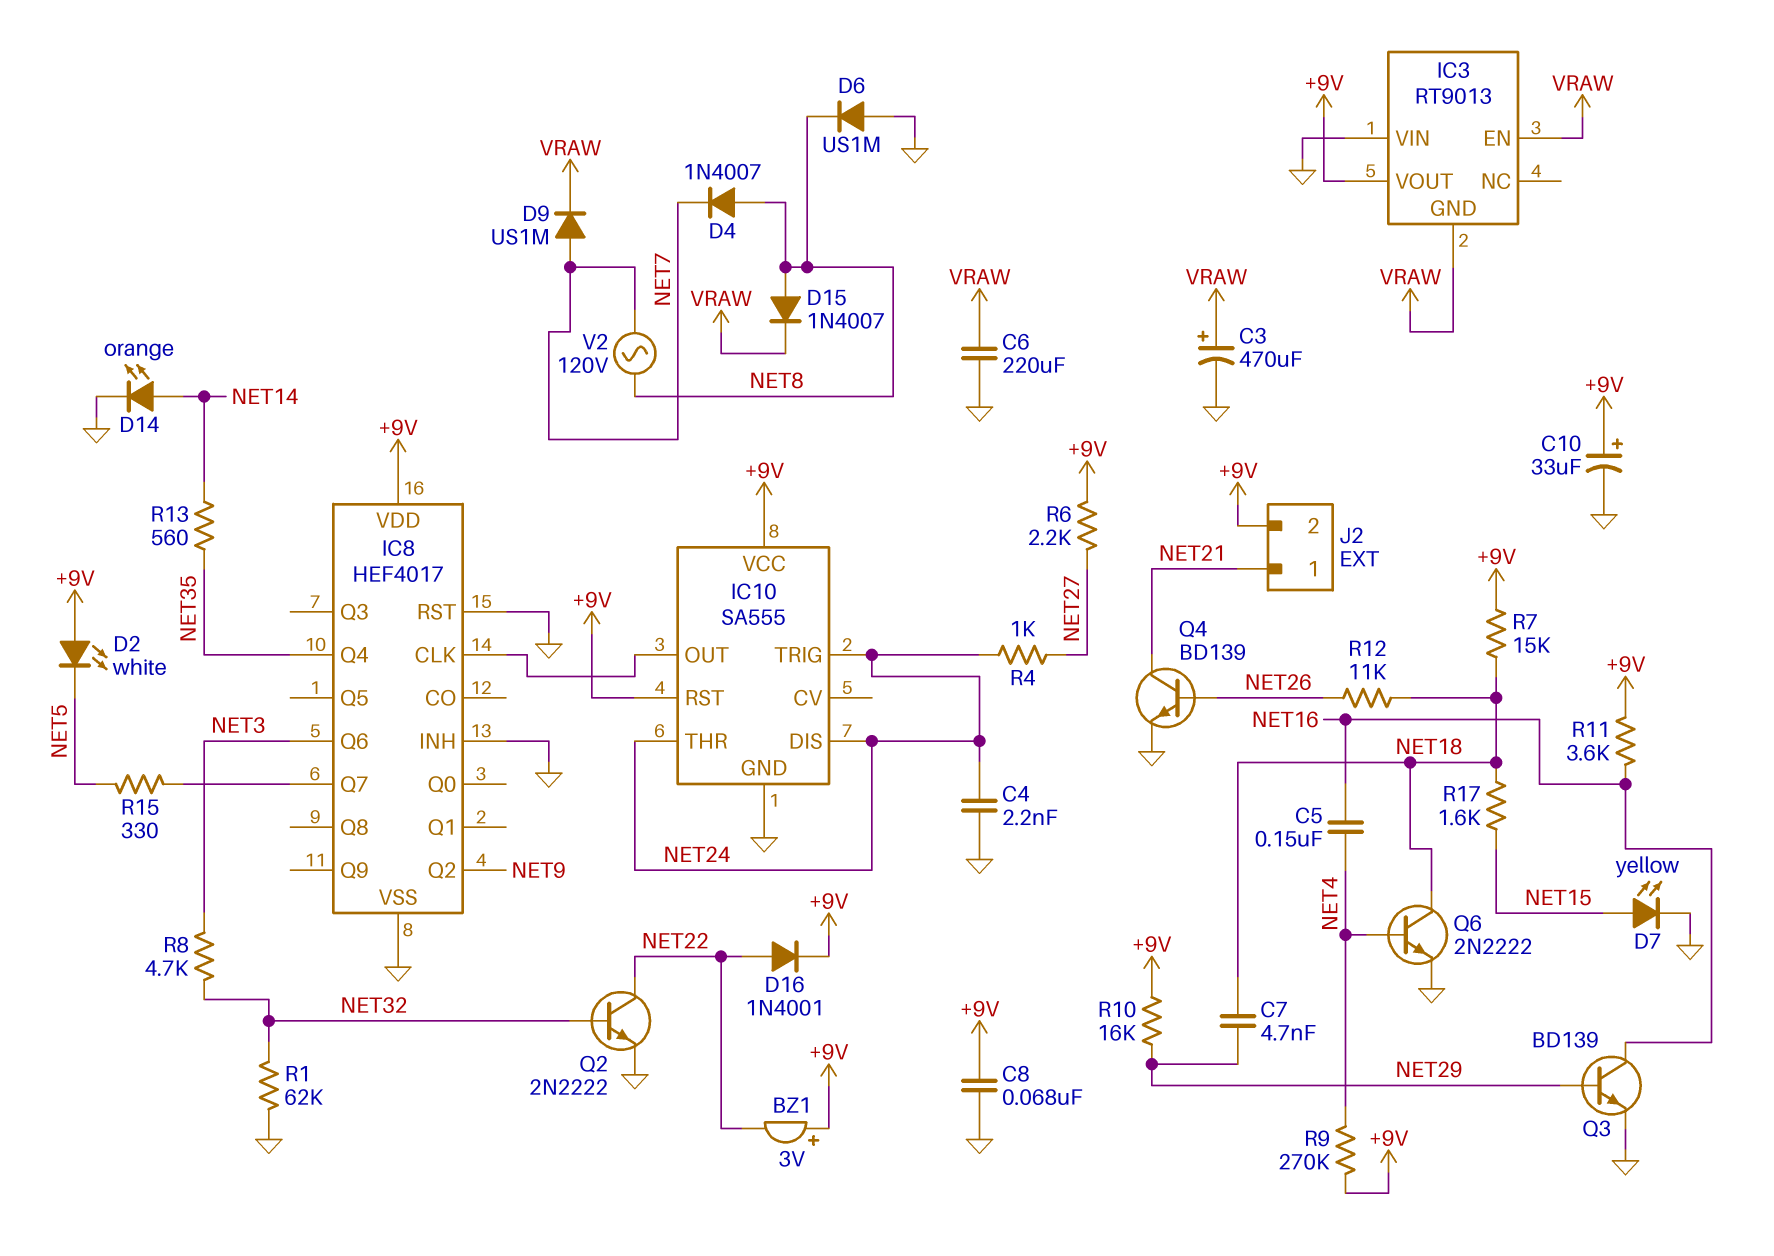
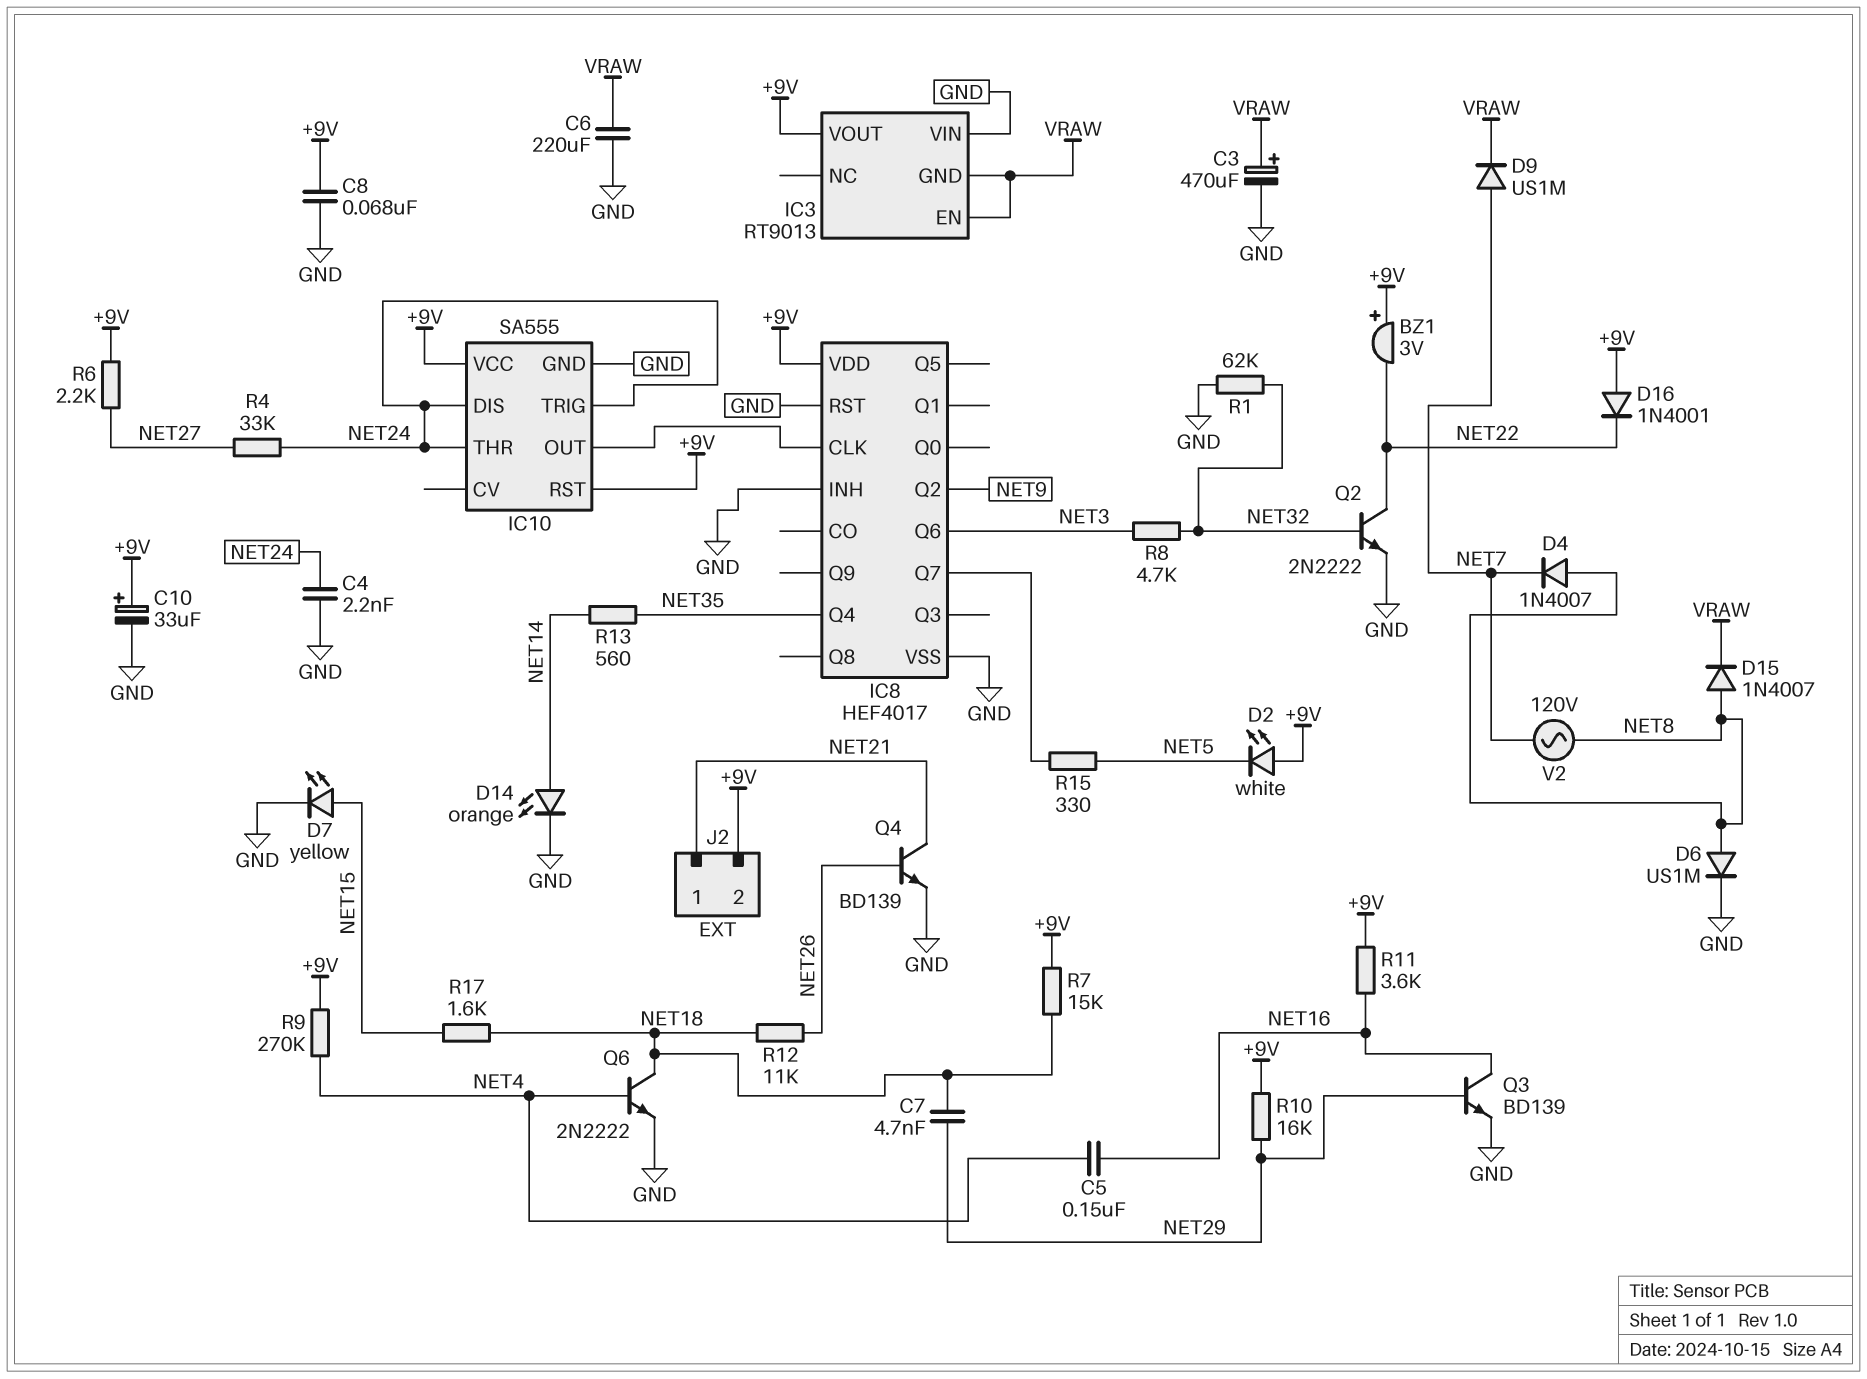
D6: diode US1M (A GND, K NET8) -> diode US1M (A NET8, K GND)
D16: diode 1N4001 (A NET22, K +9V) -> diode 1N4001 (A +9V, K NET22)
R4: 1k (NET24, NET27) -> 33k (NET24, NET27)

